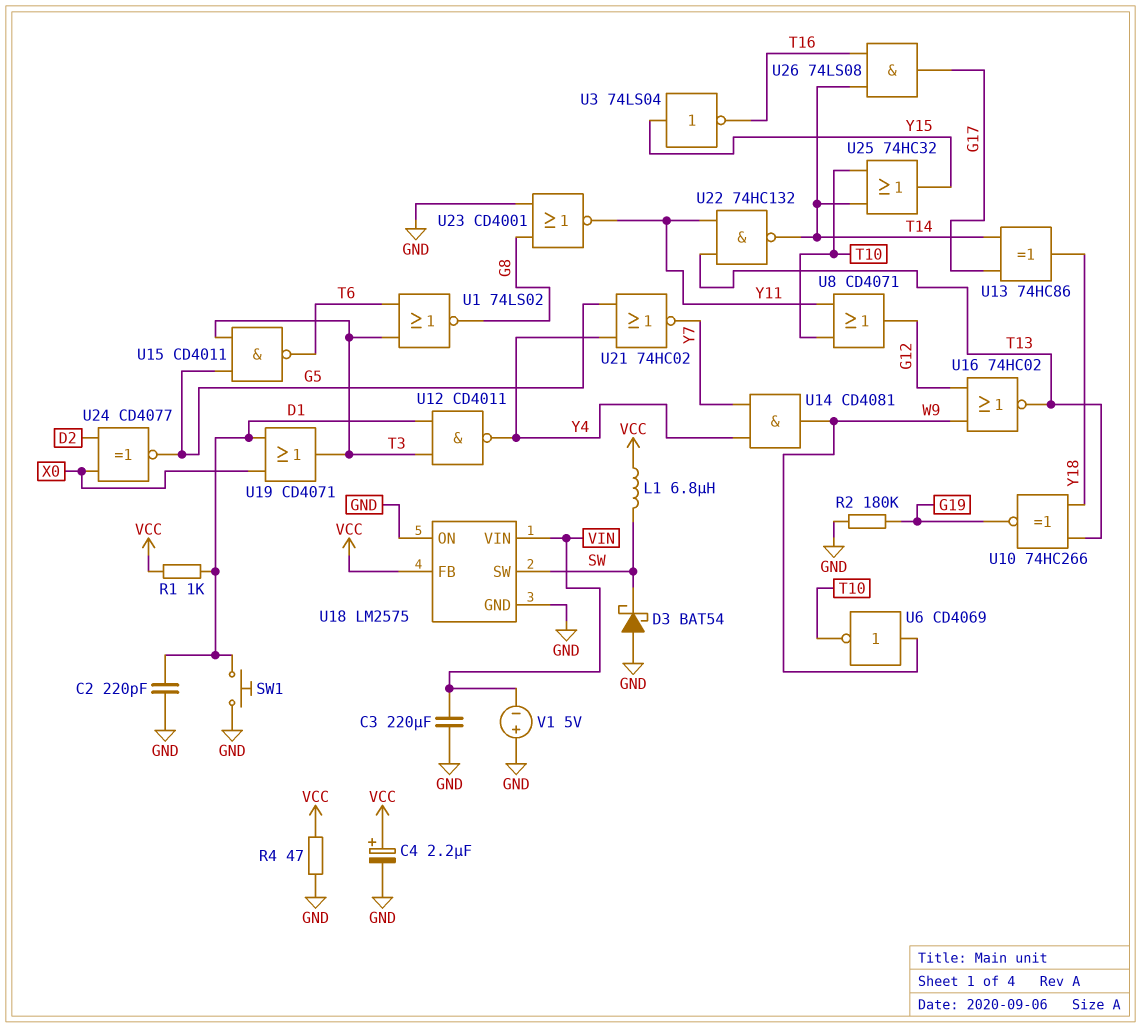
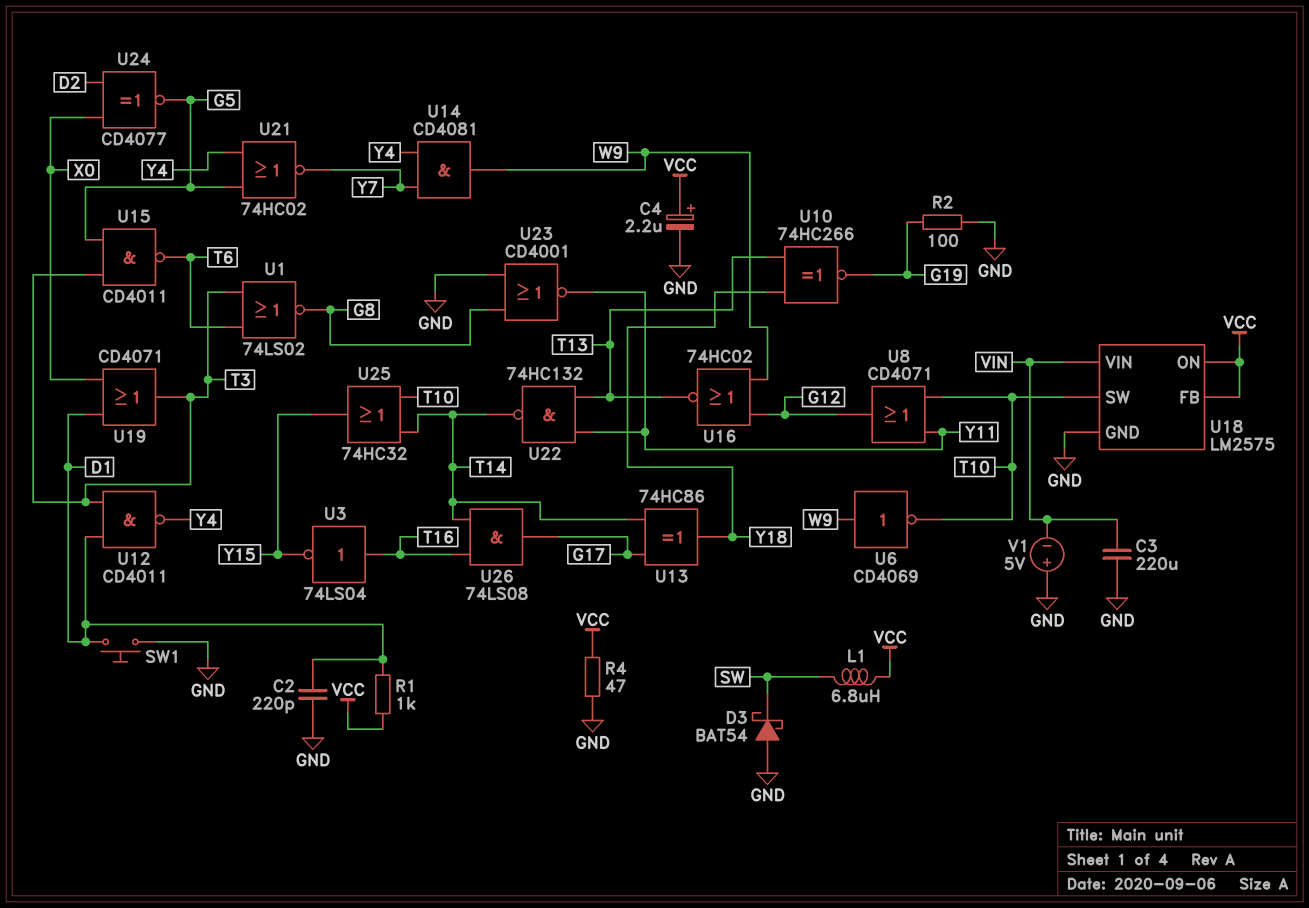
R2: 180k (G19, GND) -> 100 (G19, GND)
U3: NOT 74LS04 (in Y15, out T16) -> NOT 74LS04 (in T16, out Y15)
U18 pin ON: GND -> VCC
U18 pin SW: SW -> T10

